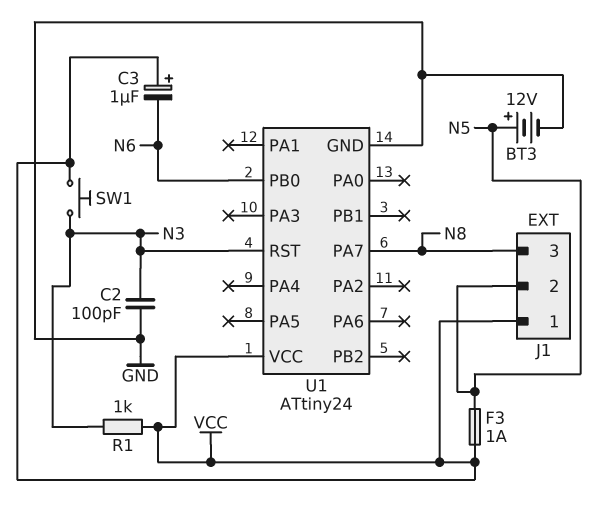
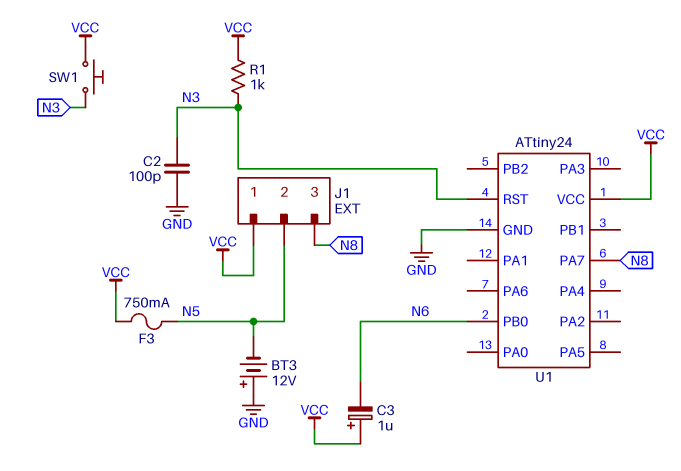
BT3: 12V (plus N5, minus GND) -> 12V (plus GND, minus N5)
F3: 1A (N5, VCC) -> 750mA (N5, VCC)

